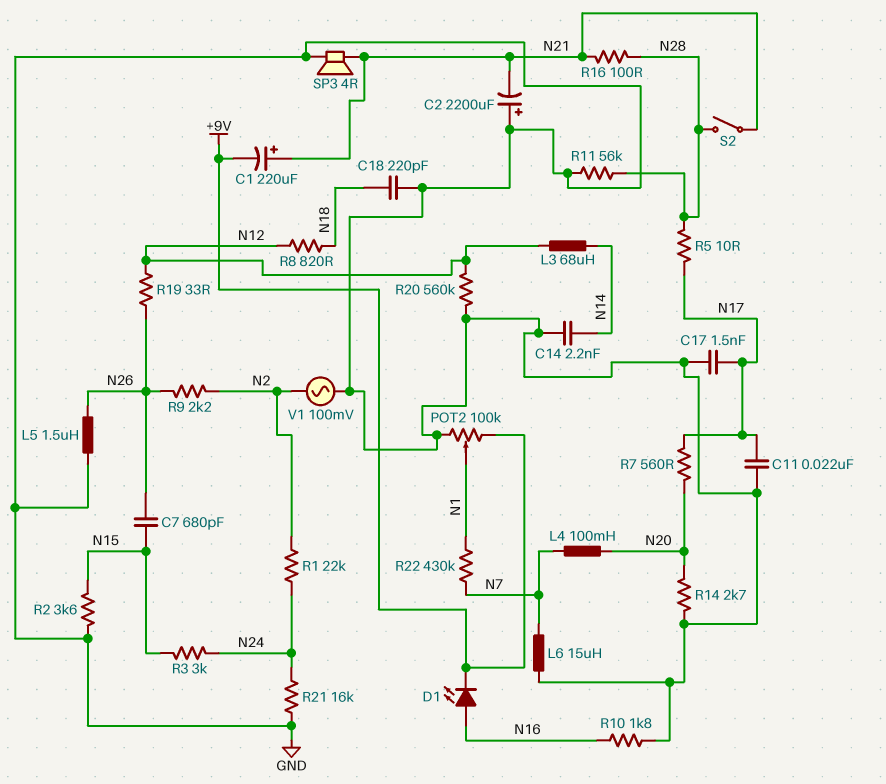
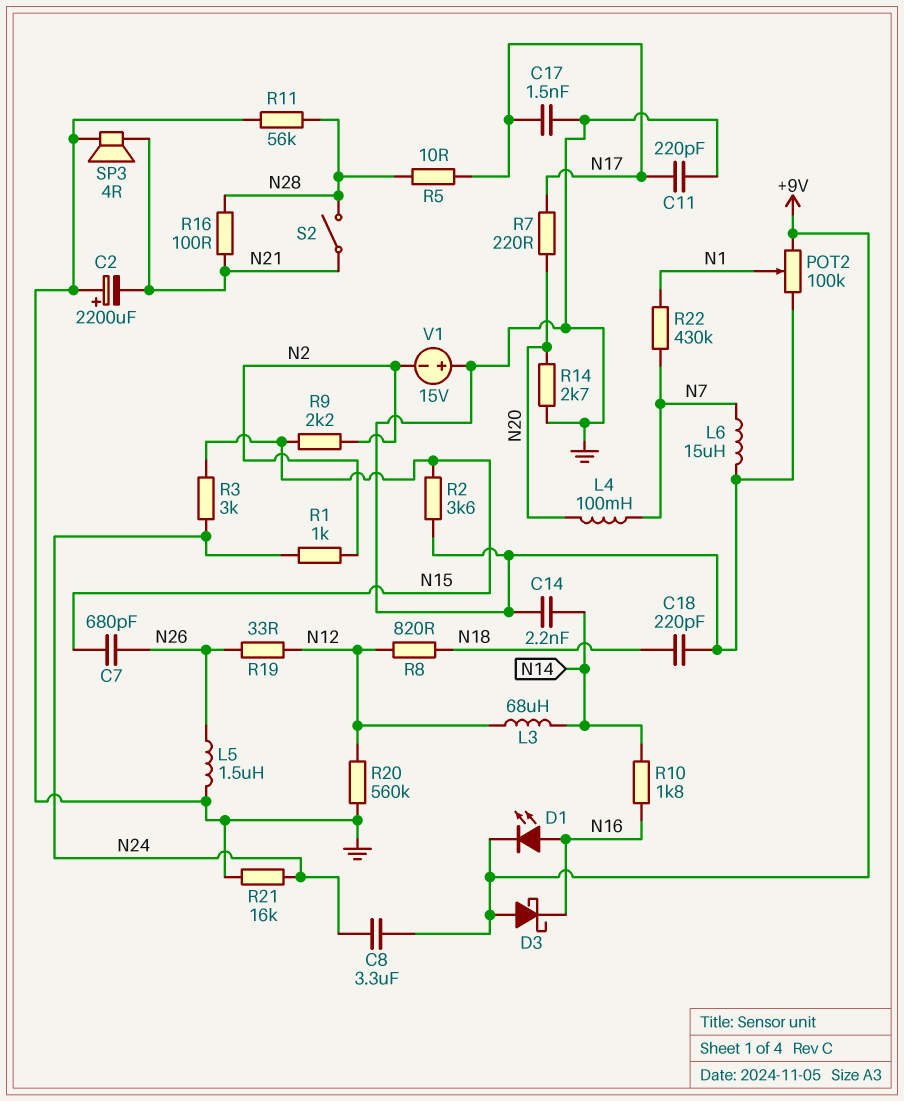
C1: 220uF (plus N21, minus +9V) -> none
C8: none -> 3.3uF (+9V, N24)
C11: 22nF (GND, N17) -> 220pF (GND, N17)
D3: none -> schottky (A +9V, K N16)
R1: 22k (N2, N24) -> 1k (N2, N24)
R7: 560 (N17, N20) -> 220 (N17, N20)
R9: 2.2k (N2, N26) -> 2.2k (N2, N15)
R10: 1.8k (GND, N16) -> 1.8k (N14, N16)
V1: AC 100mV (GND, N2) -> 15V (plus GND, minus N2)

